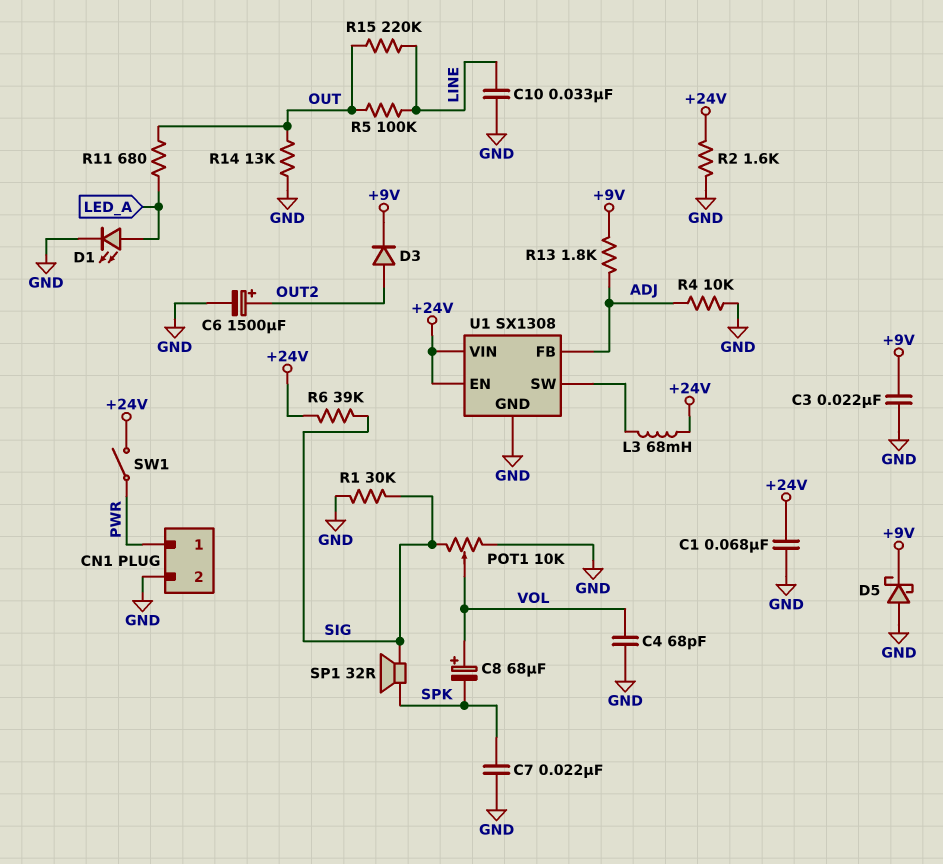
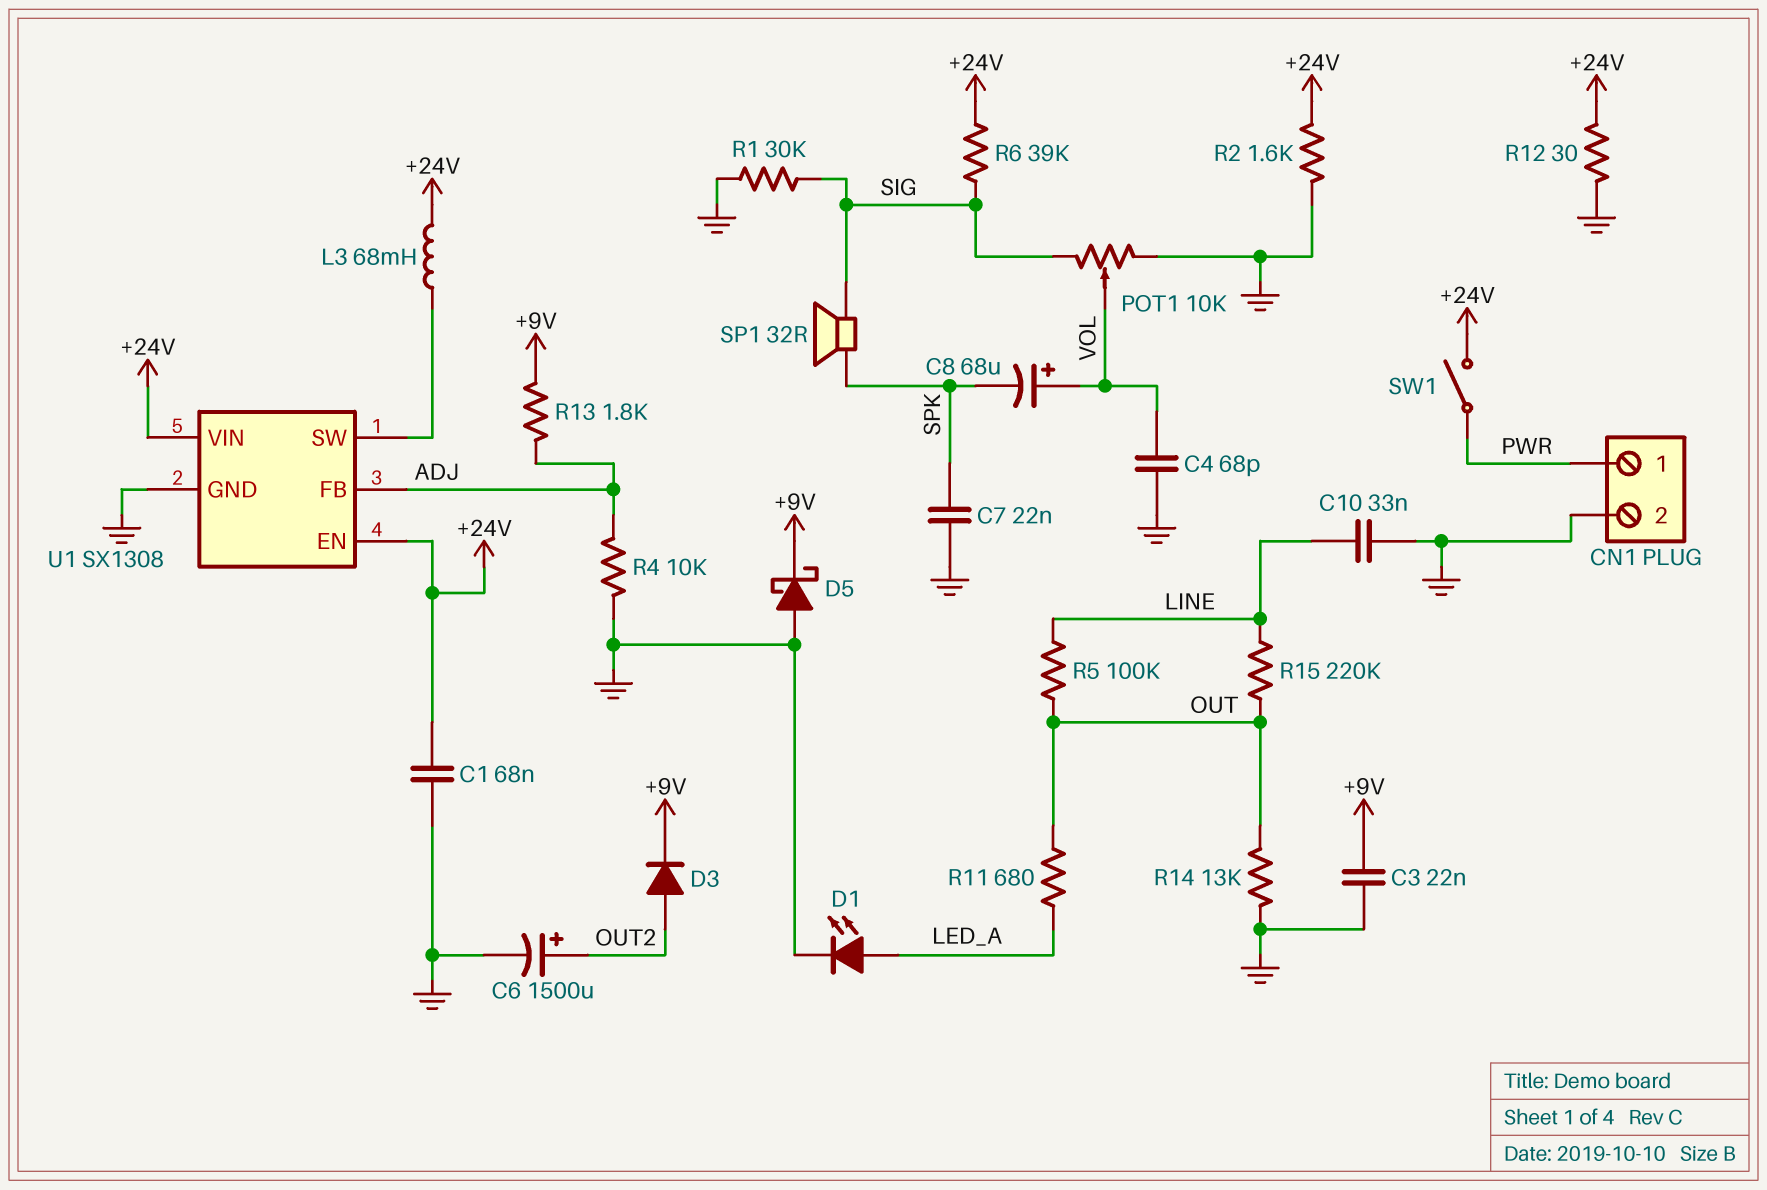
R12: none -> 30 (+24V, GND)

